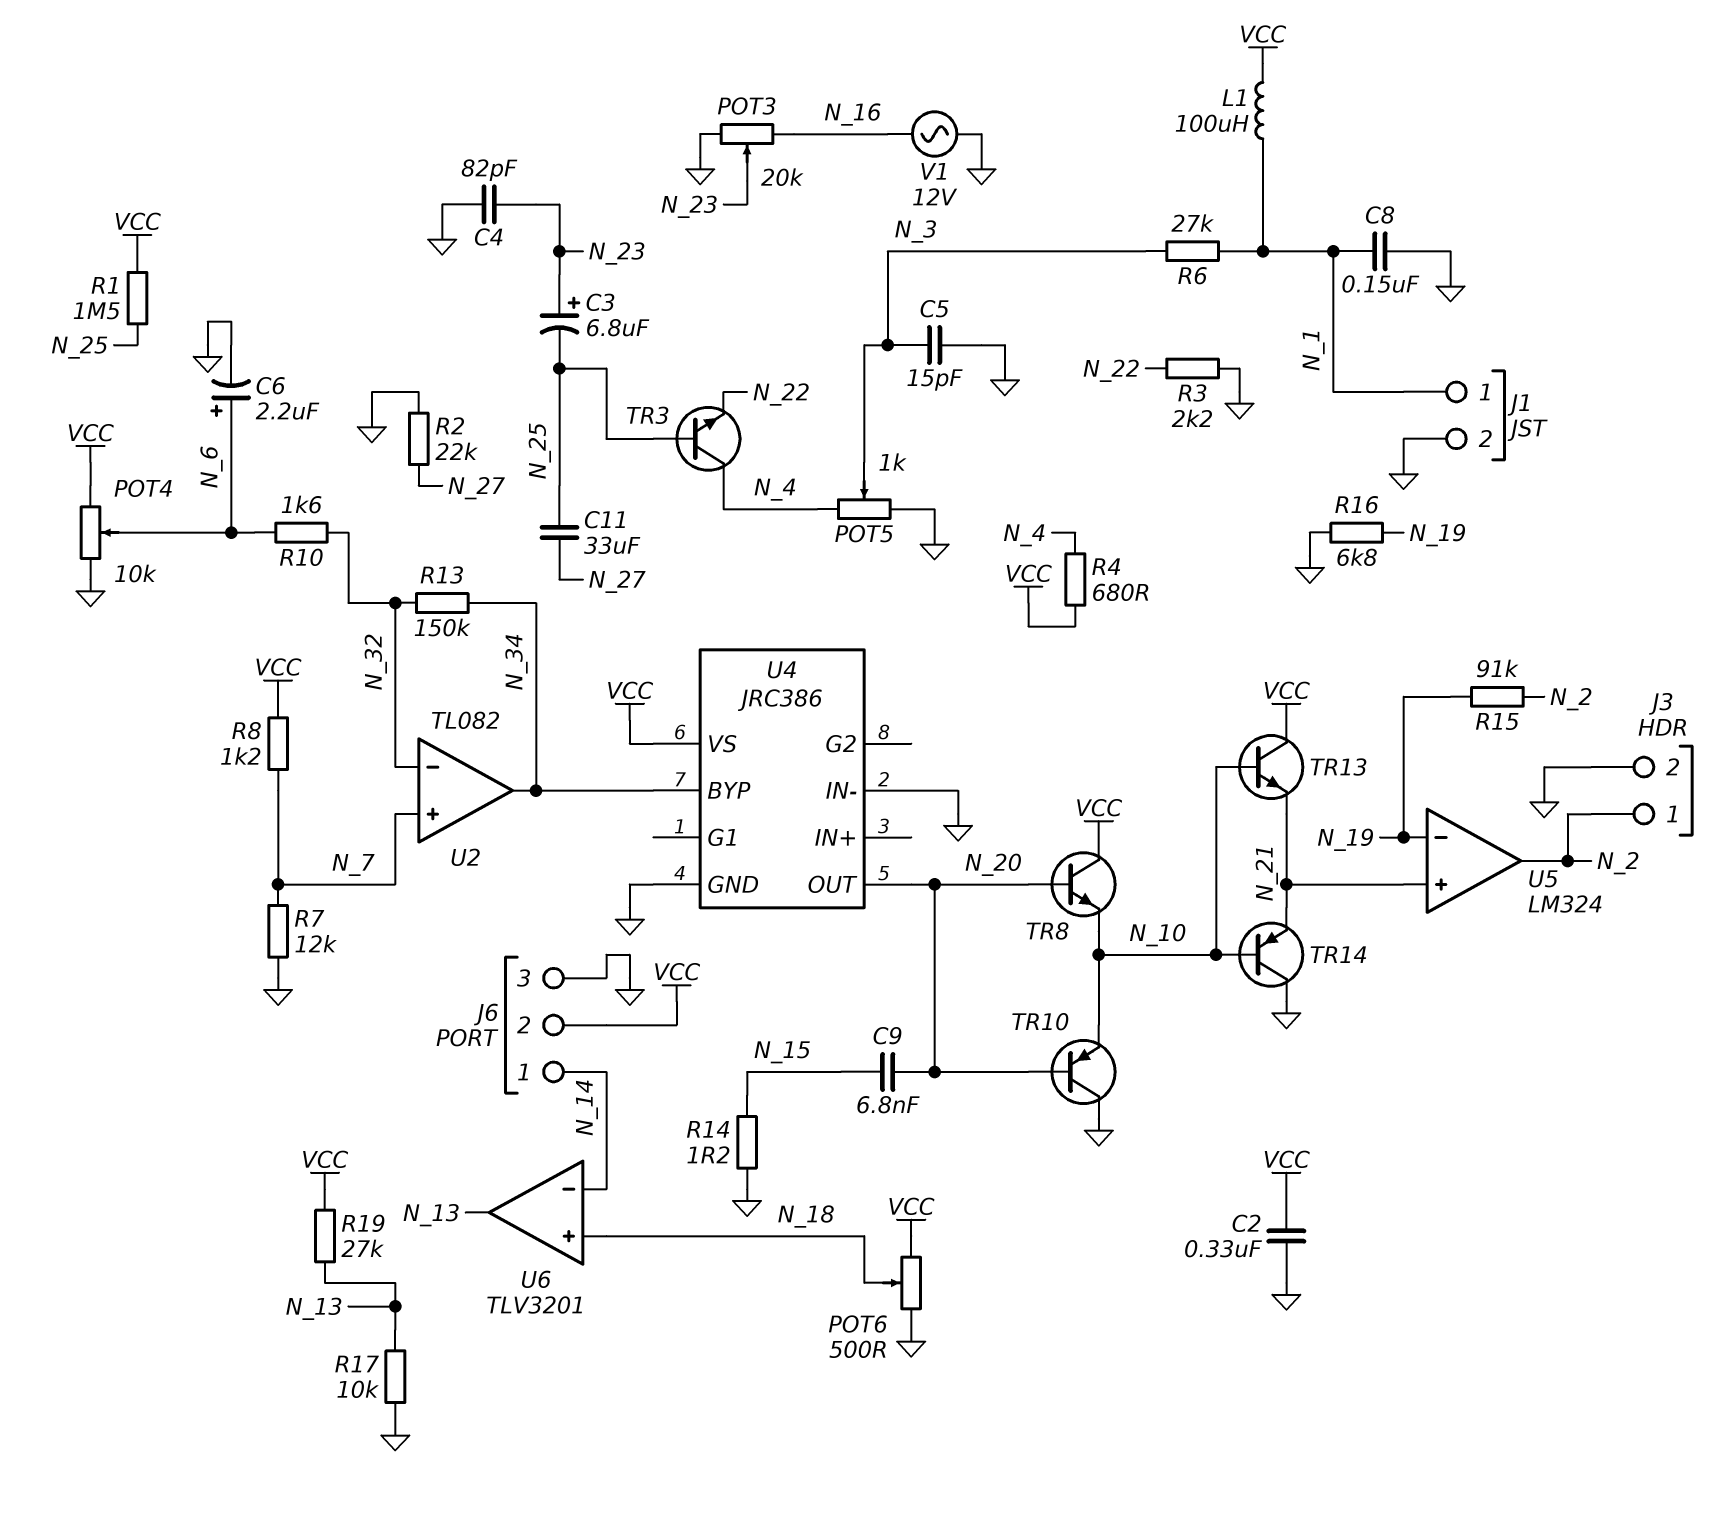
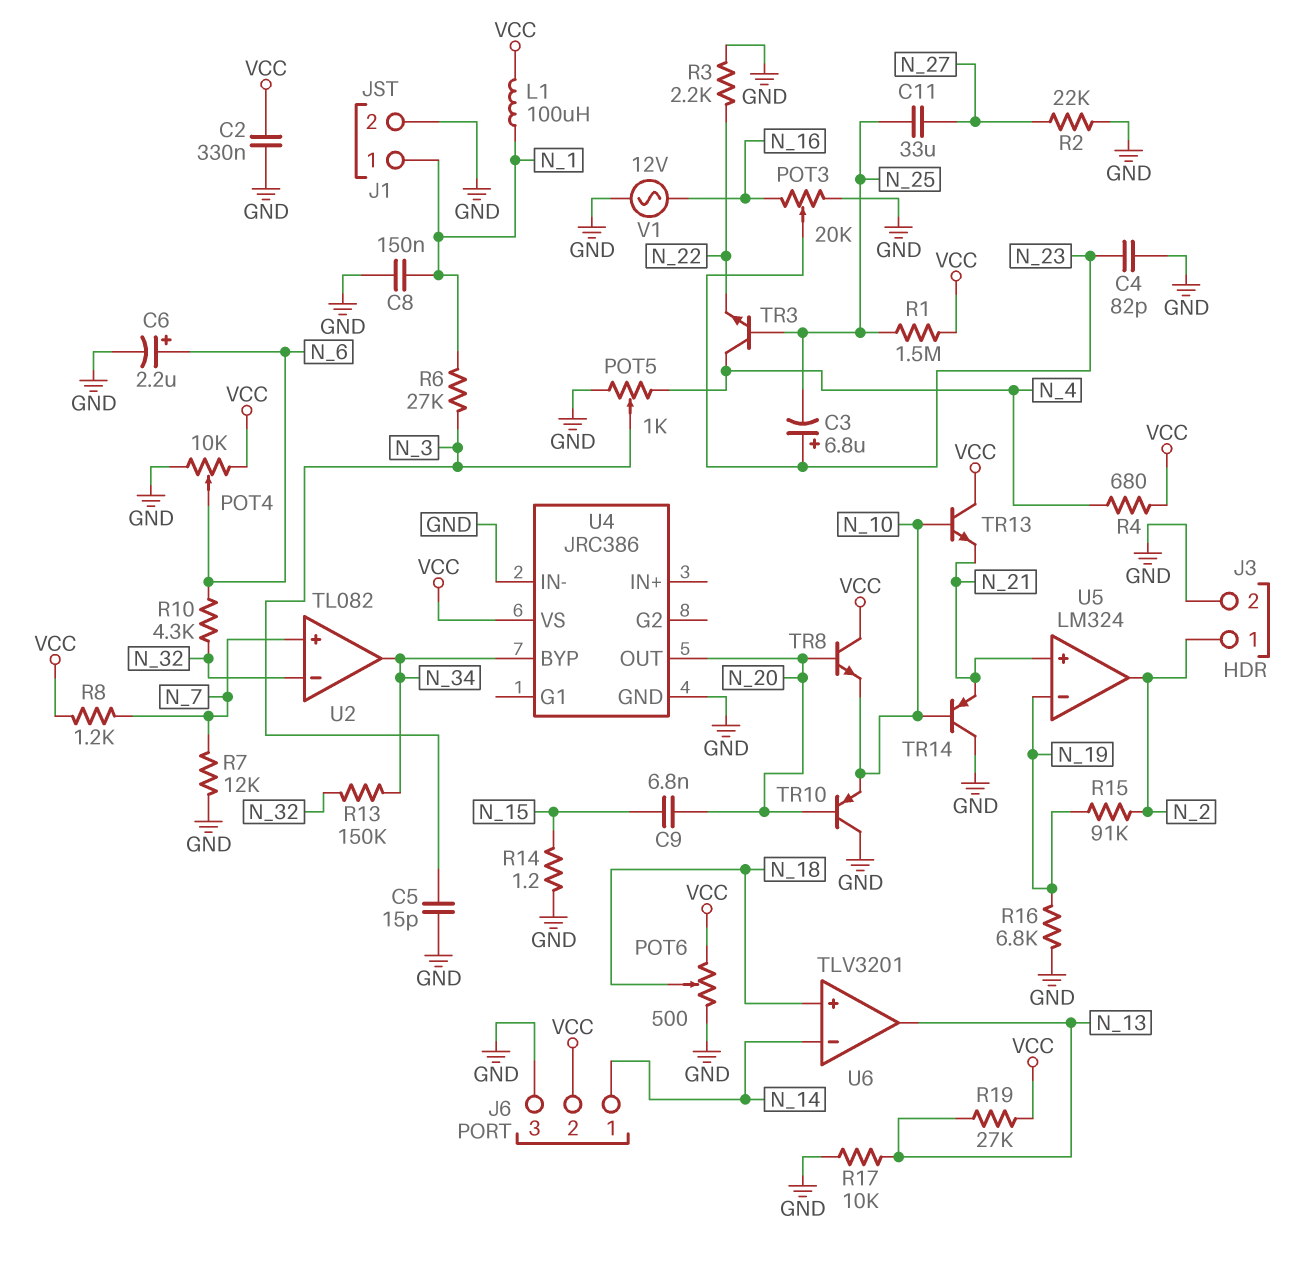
R10: 1.6k (N_6, N_32) -> 4.3k (N_6, N_32)

